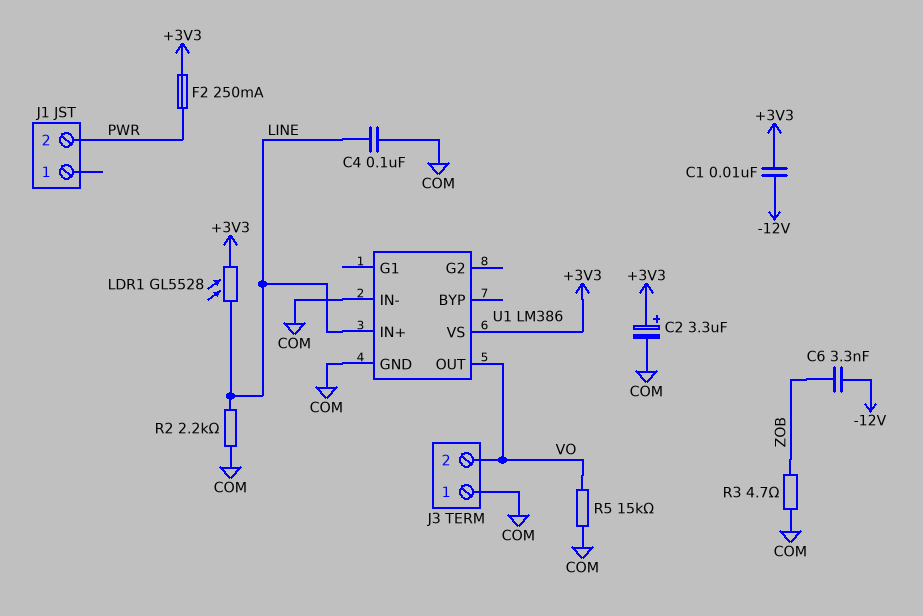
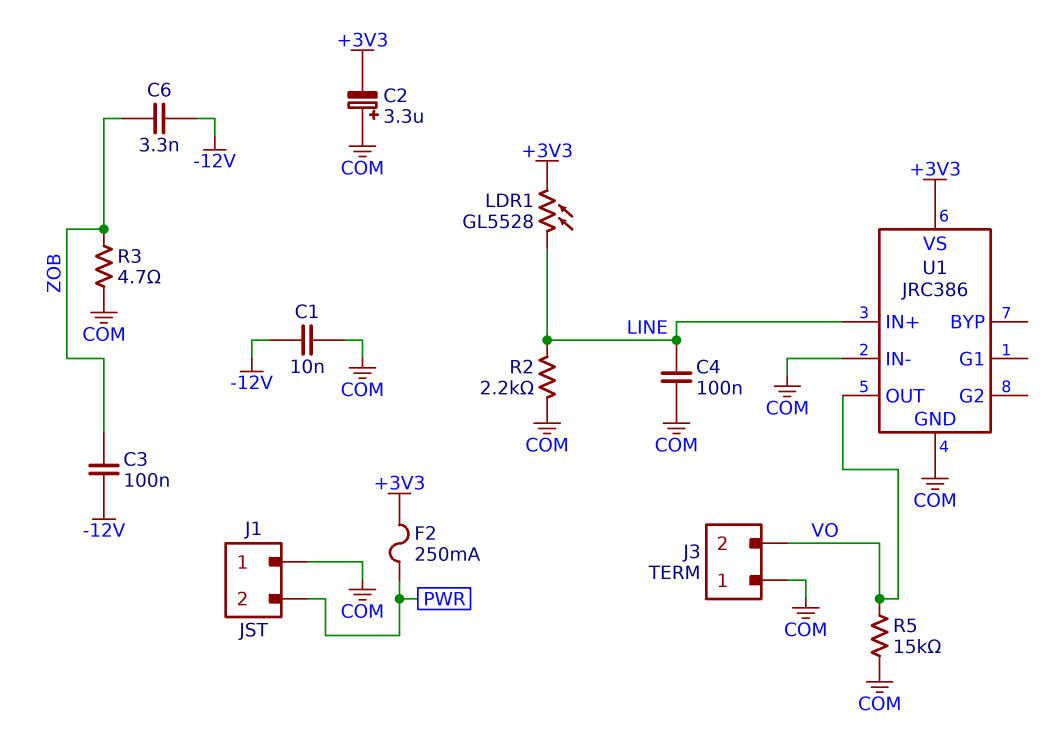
C1: 10nF (+3V3, -12V) -> 10nF (-12V, COM)
C2: 3.3uF (plus +3V3, minus COM) -> 3.3uF (plus COM, minus +3V3)
C3: none -> 100nF (-12V, ZOB)
J1 pin 1: none -> COM
U1: LM386 -> JRC386

